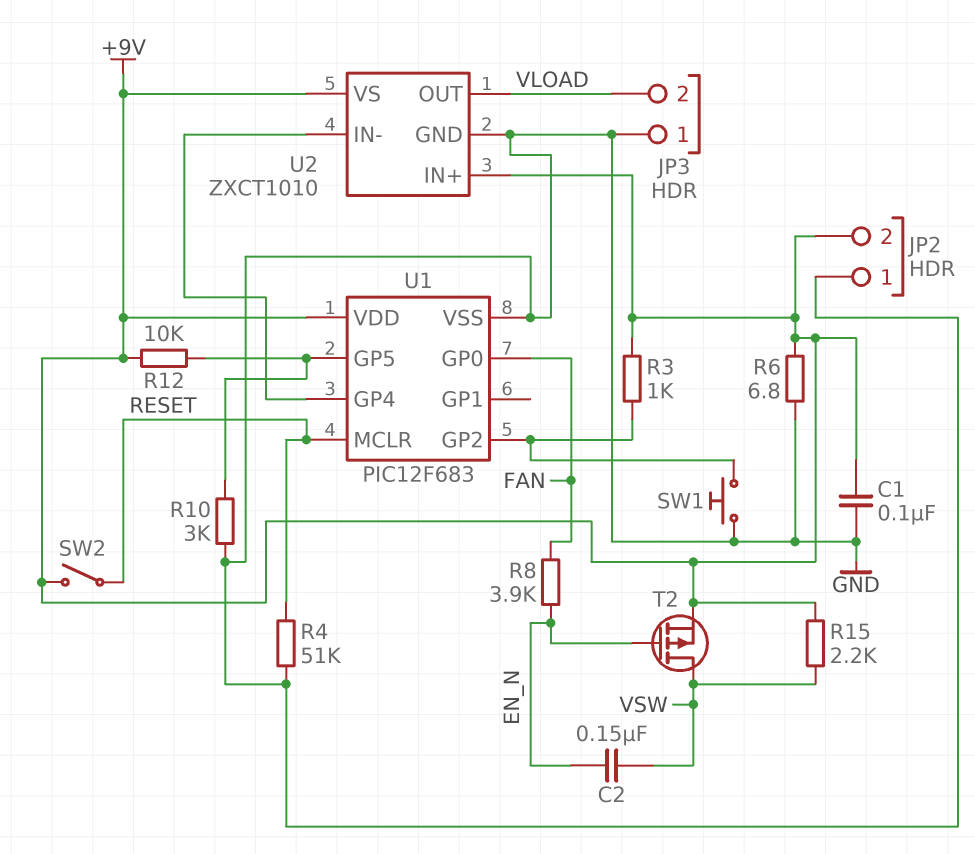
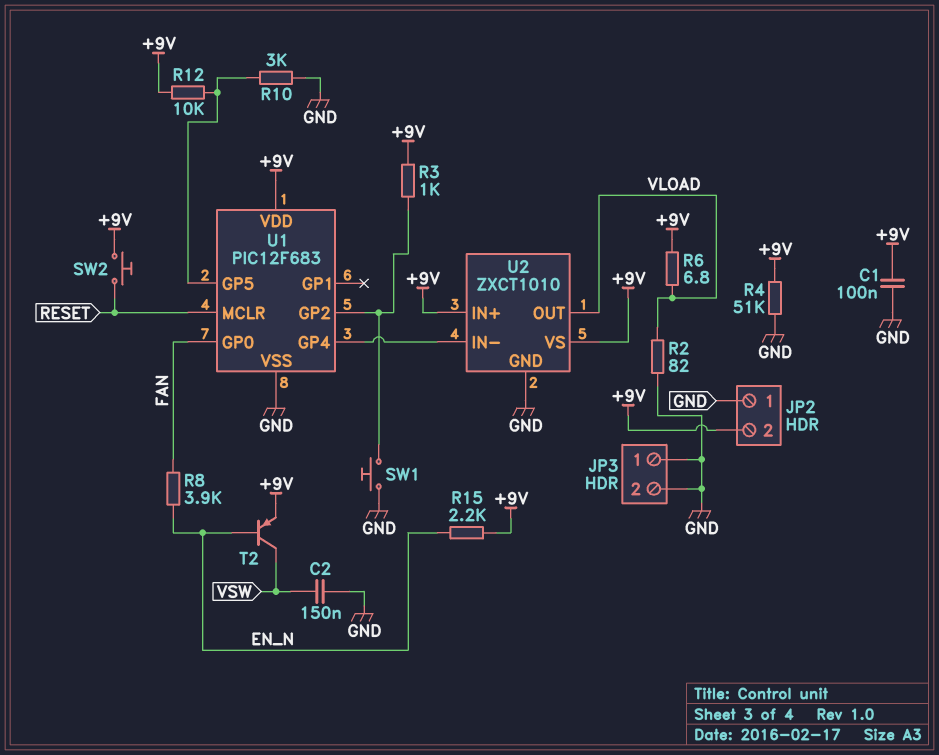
C2: 150nF (EN_N, VSW) -> 150nF (GND, VSW)
JP3 pin 2: VLOAD -> GND
R2: none -> 82 (GND, VLOAD)
R4: 51k (GND, RESET) -> 51k (+9V, GND)
R6: 6.8 (+9V, GND) -> 6.8 (+9V, VLOAD)
R15: 2.2k (+9V, VSW) -> 2.2k (+9V, EN_N)
SW2: switch (+9V, RESET) -> button (+9V, RESET)
T2: PMOS (G EN_N, D VSW, S +9V) -> PNP (B EN_N, C VSW, E +9V)

